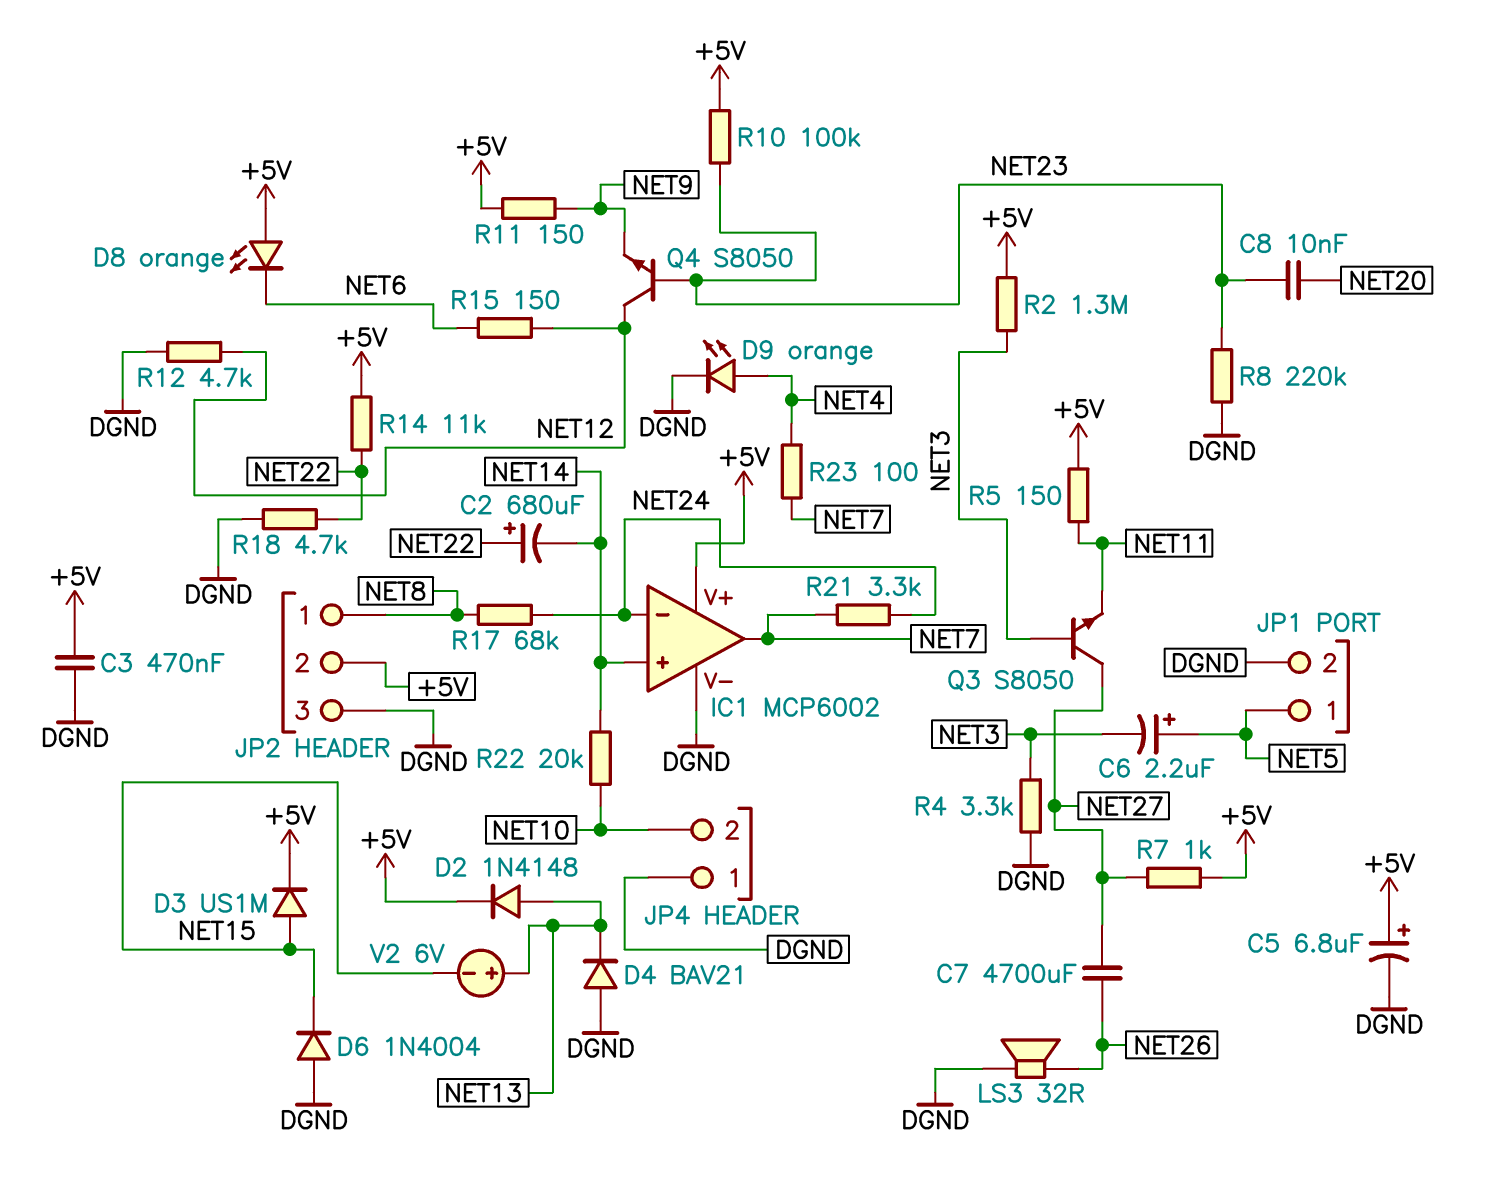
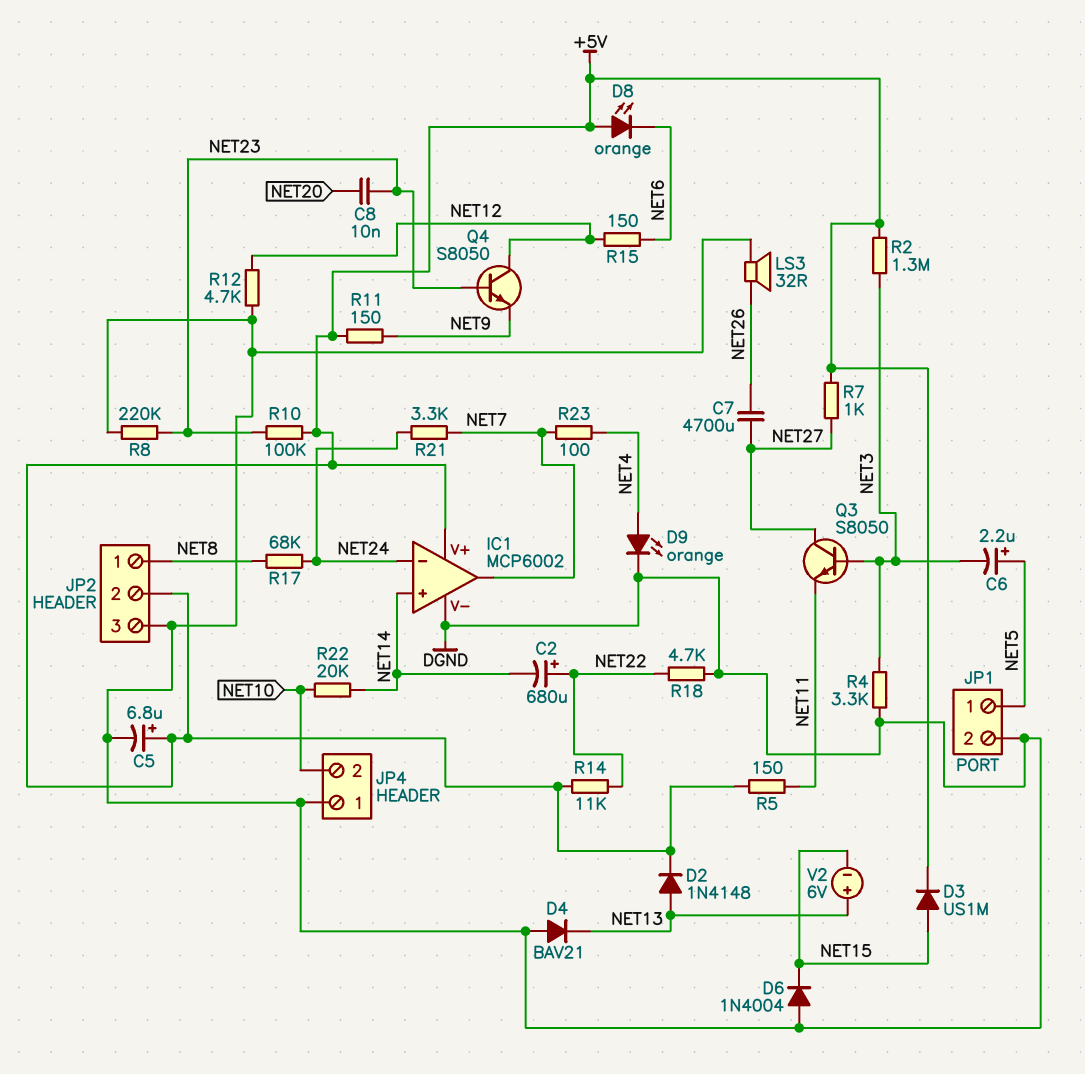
C3: 470nF (+5V, DGND) -> none

